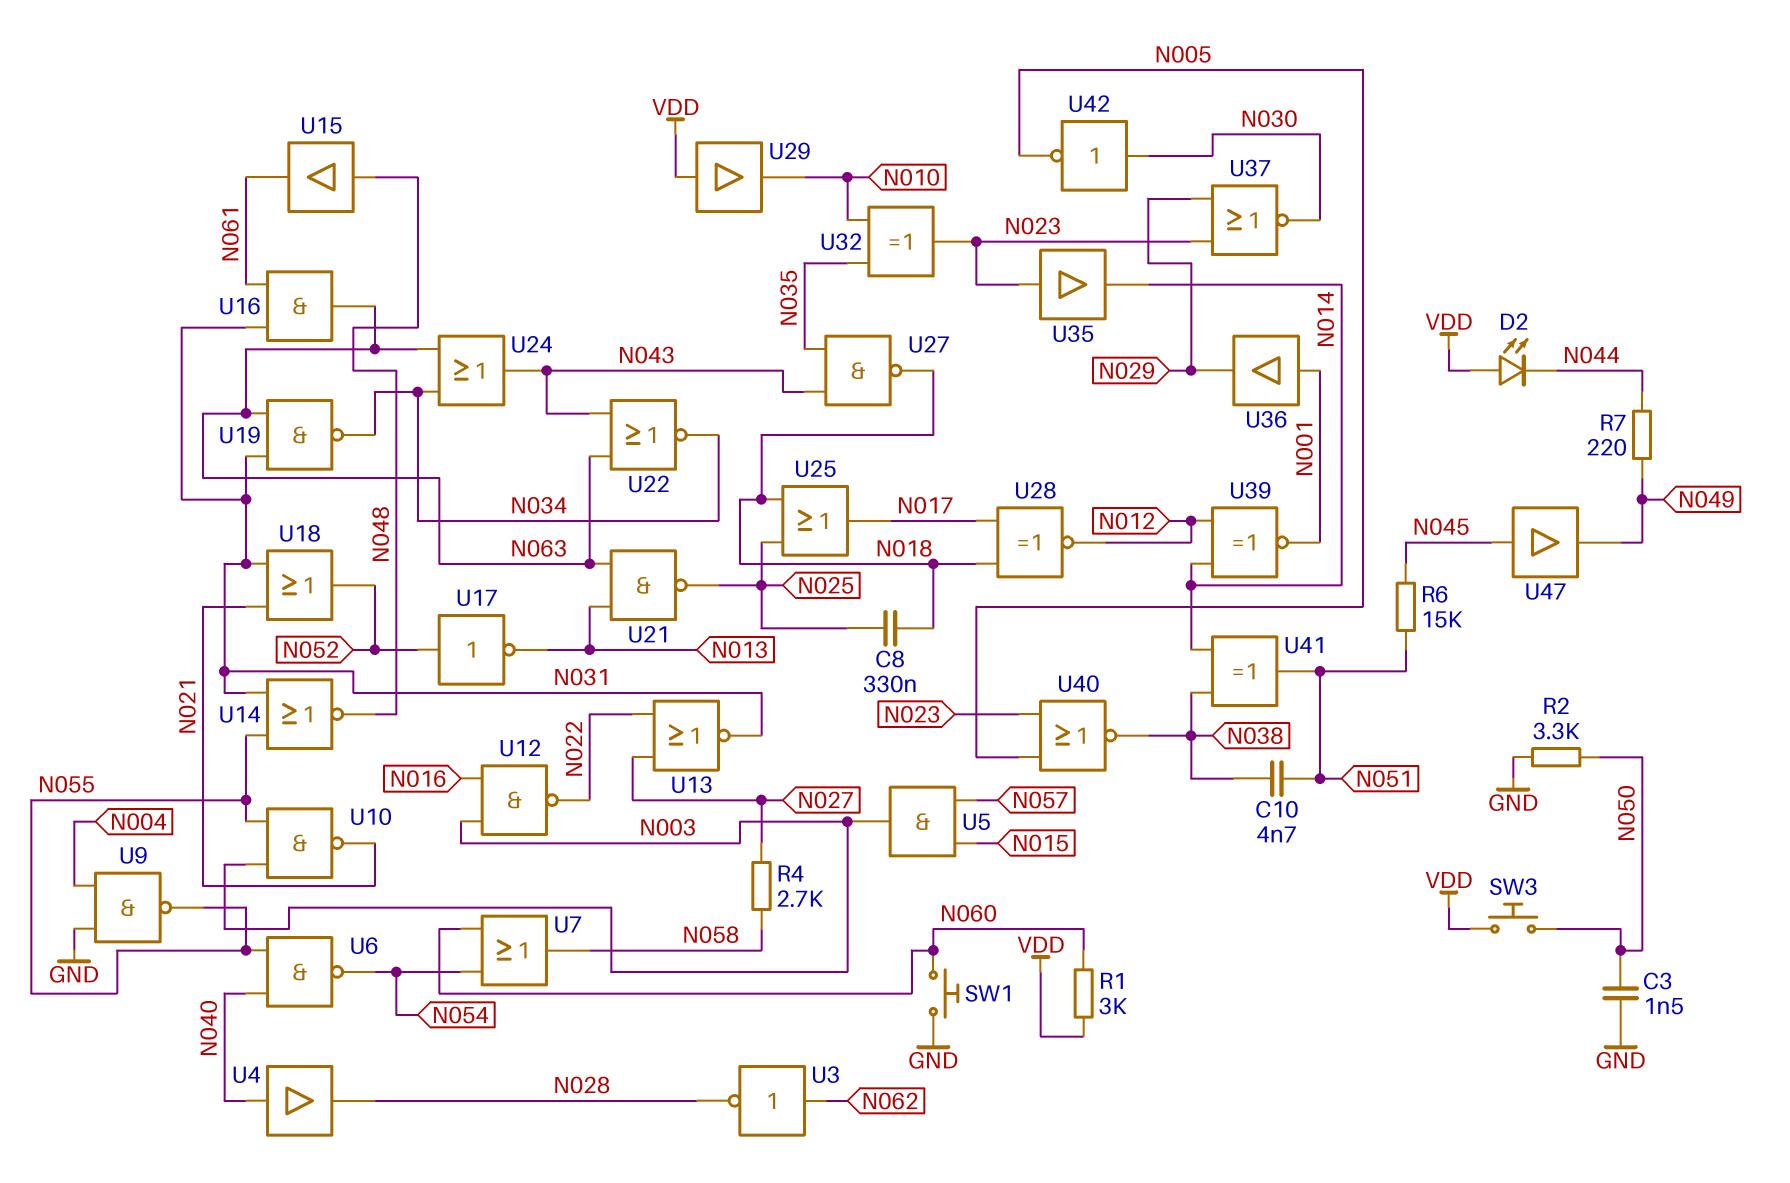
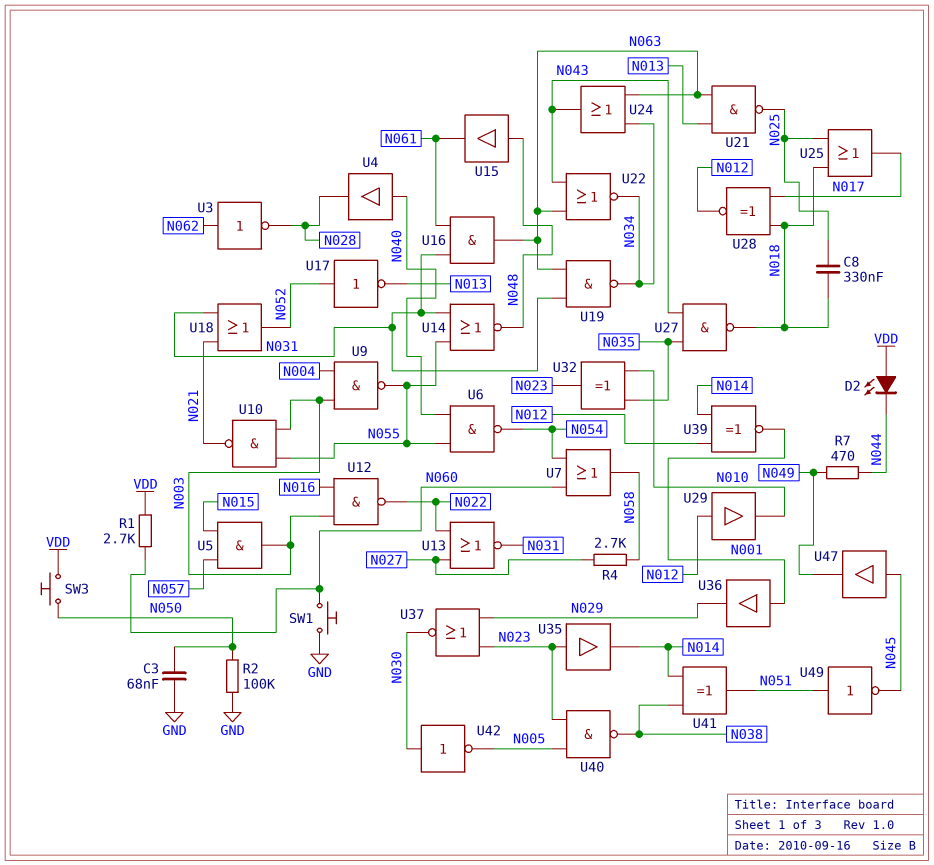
C3: 1.5nF (GND, N050) -> 68nF (GND, N050)
C10: 4.7nF (N038, N051) -> none
R1: 3k (N060, VDD) -> 2.7k (N060, VDD)
R2: 3.3k (GND, N050) -> 100k (GND, N050)
R6: 15k (N045, N051) -> none
R7: 220 (N044, N049) -> 470 (N044, N049)
U9: NAND (in GND, in N004, out N055) -> NAND (in N003, in N004, out N055)
U29: buffer (in VDD, out N010) -> buffer (in N012, out N010)
U40: NOR (in N005, in N023, out N038) -> NAND (in N005, in N023, out N038)
U49: none -> NOT (in N051, out N045)

